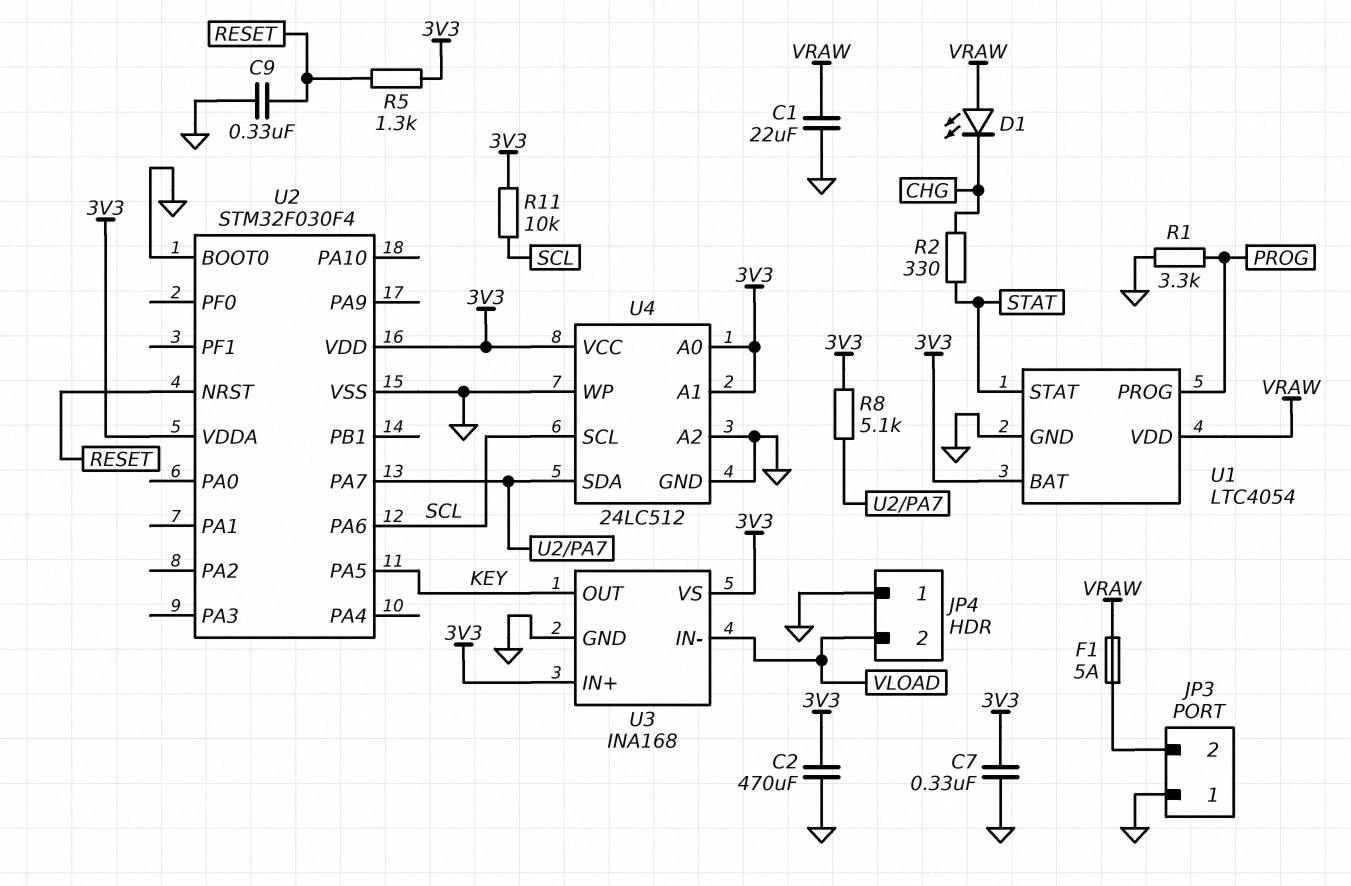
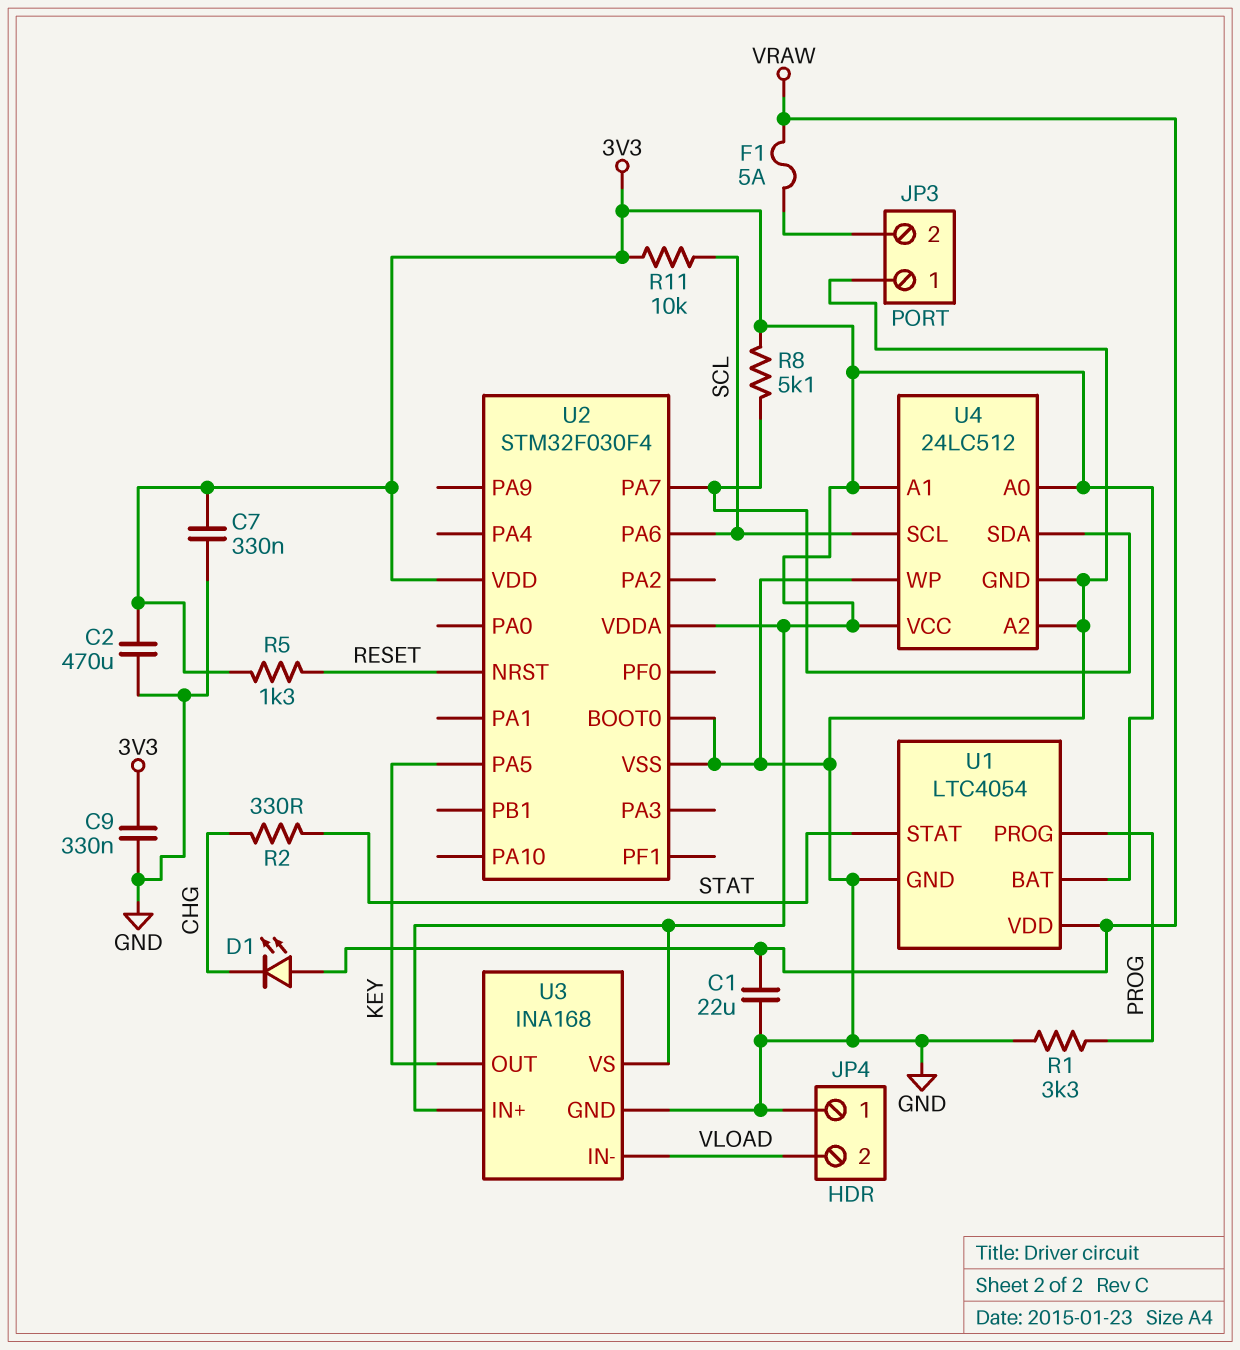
C9: 330nF (GND, RESET) -> 330nF (3V3, GND)

